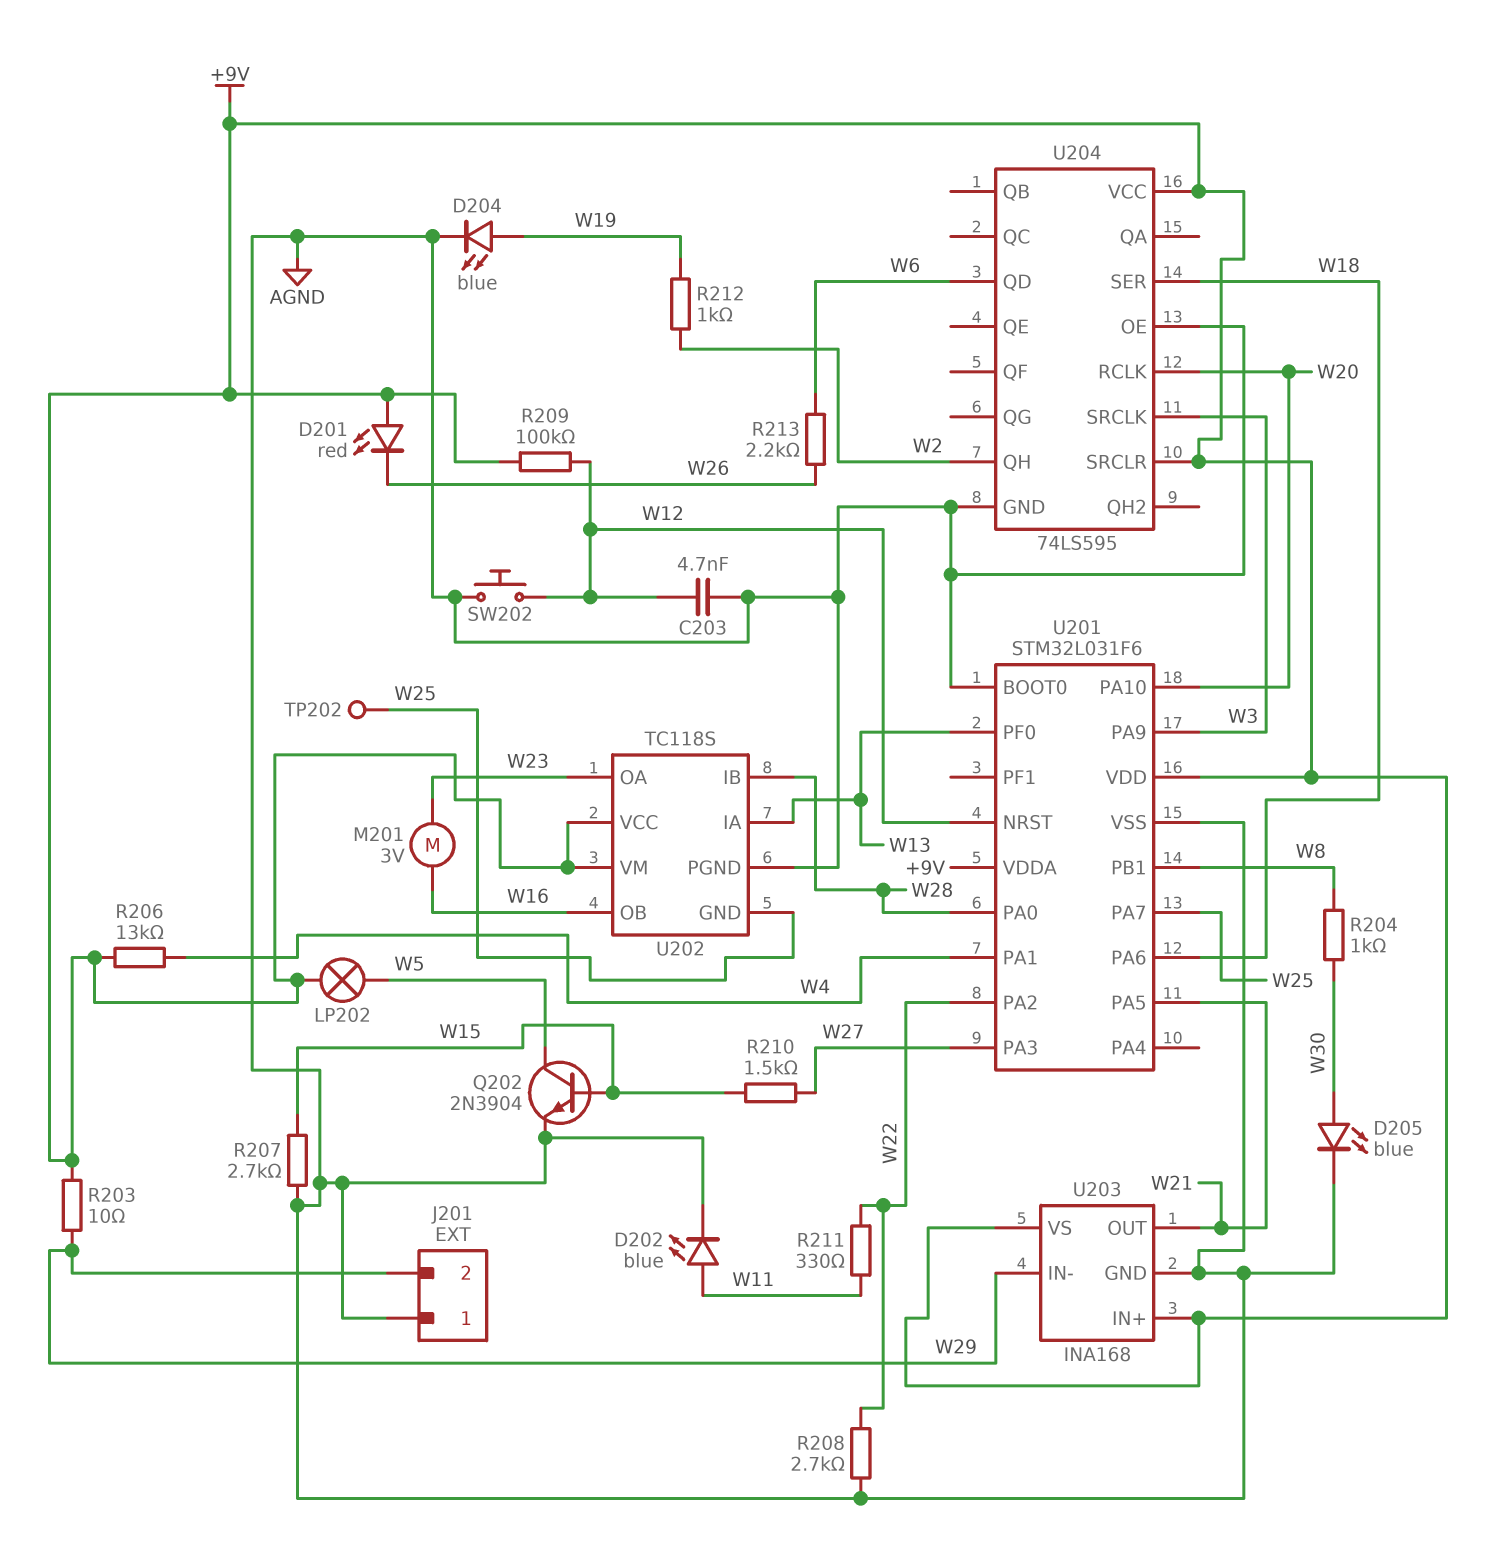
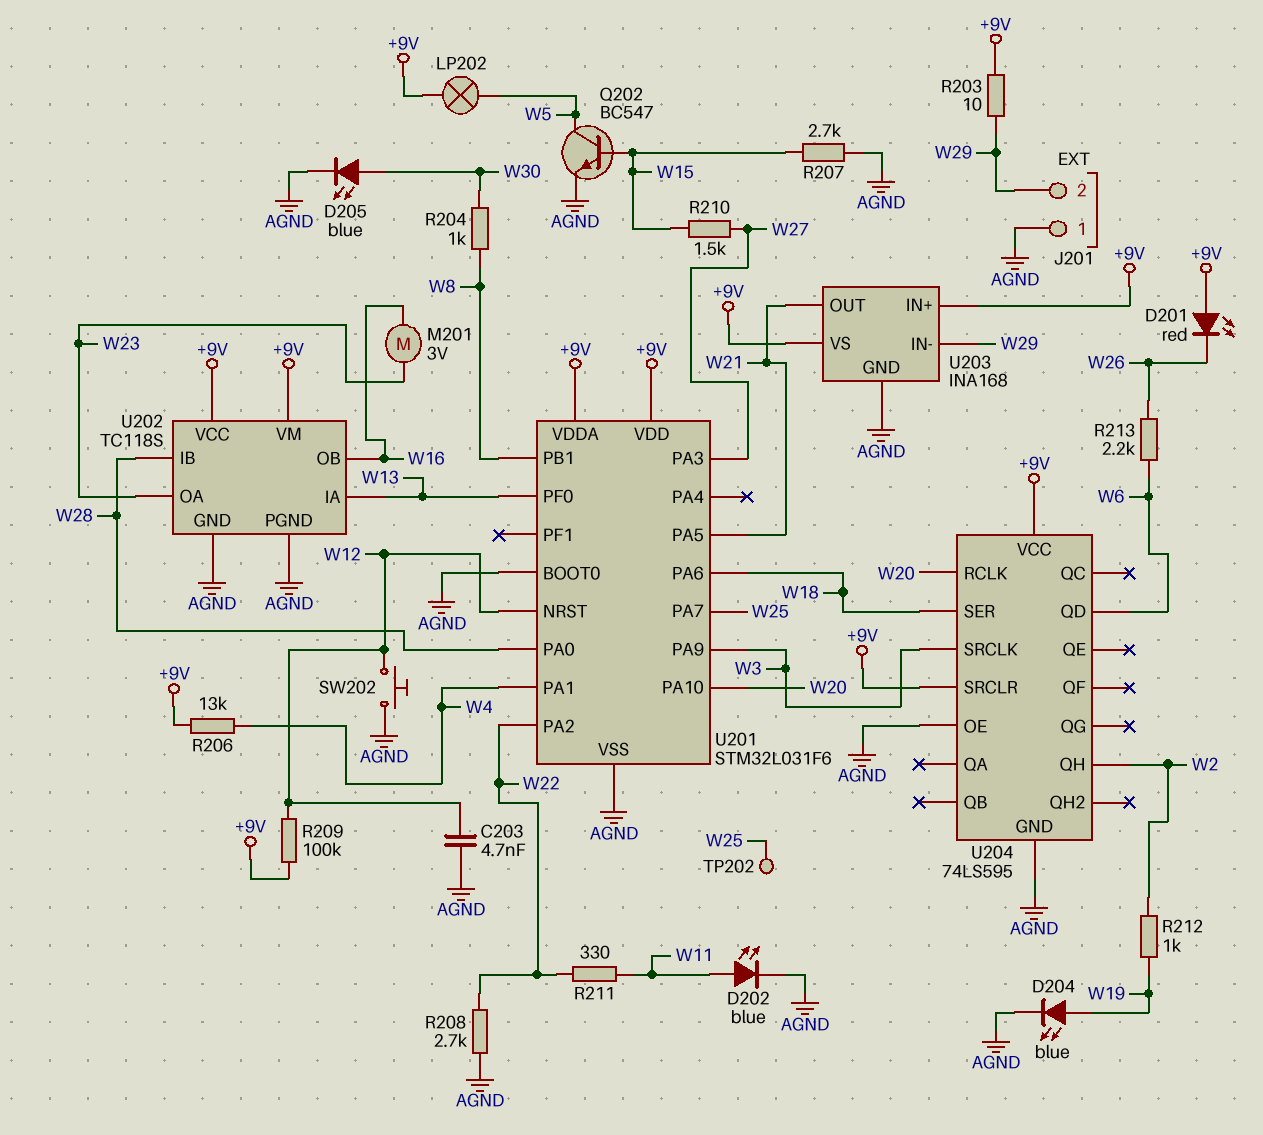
Q202: NPN 2N3904 (B W15, C W5, E AGND) -> NPN BC547 (B W15, C W5, E AGND)
U202 pin GND: W25 -> AGND

